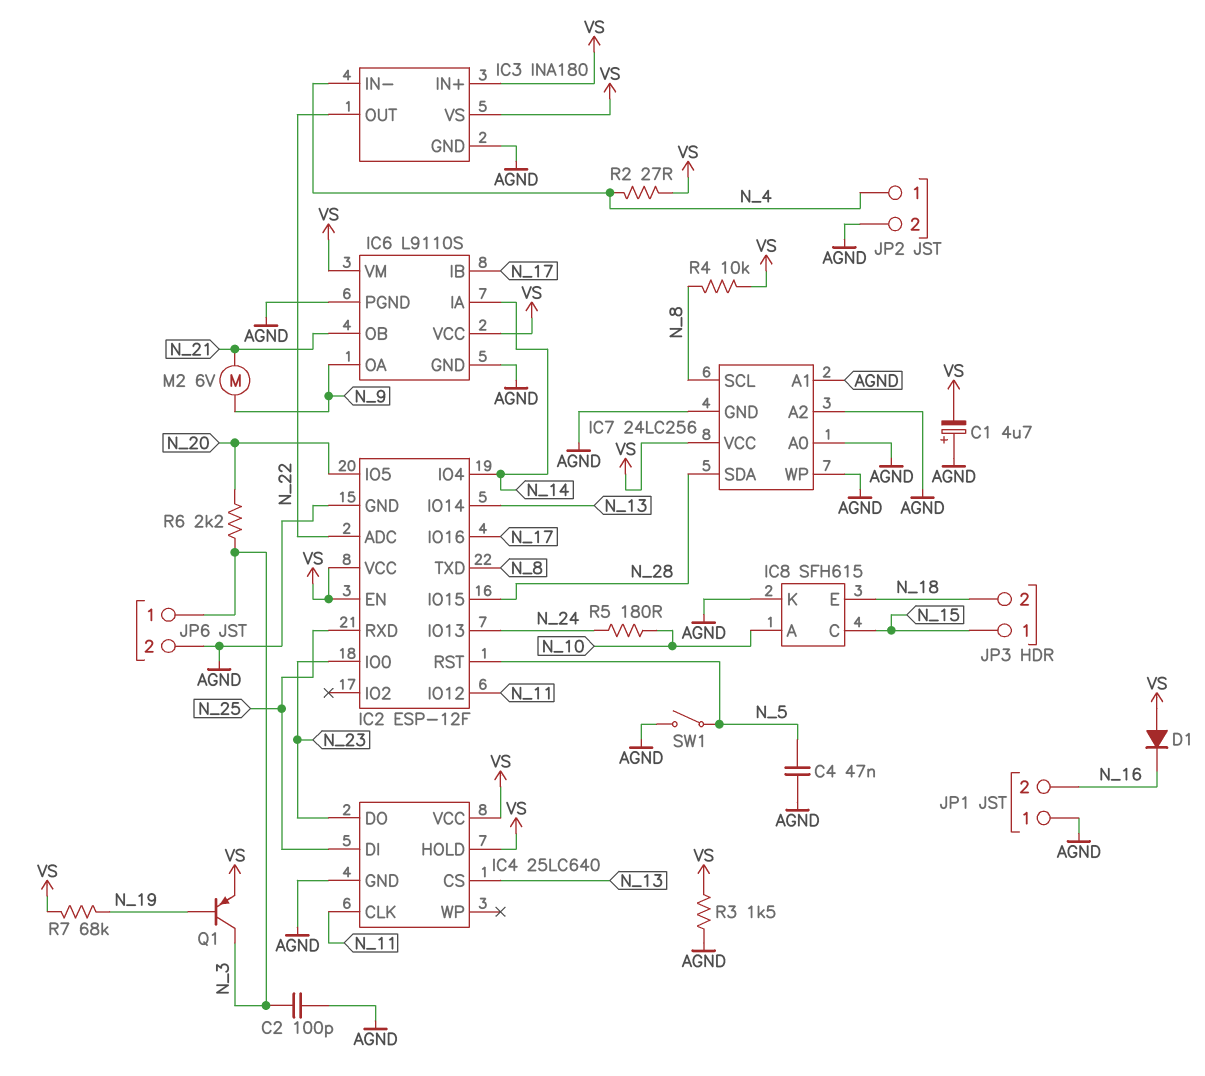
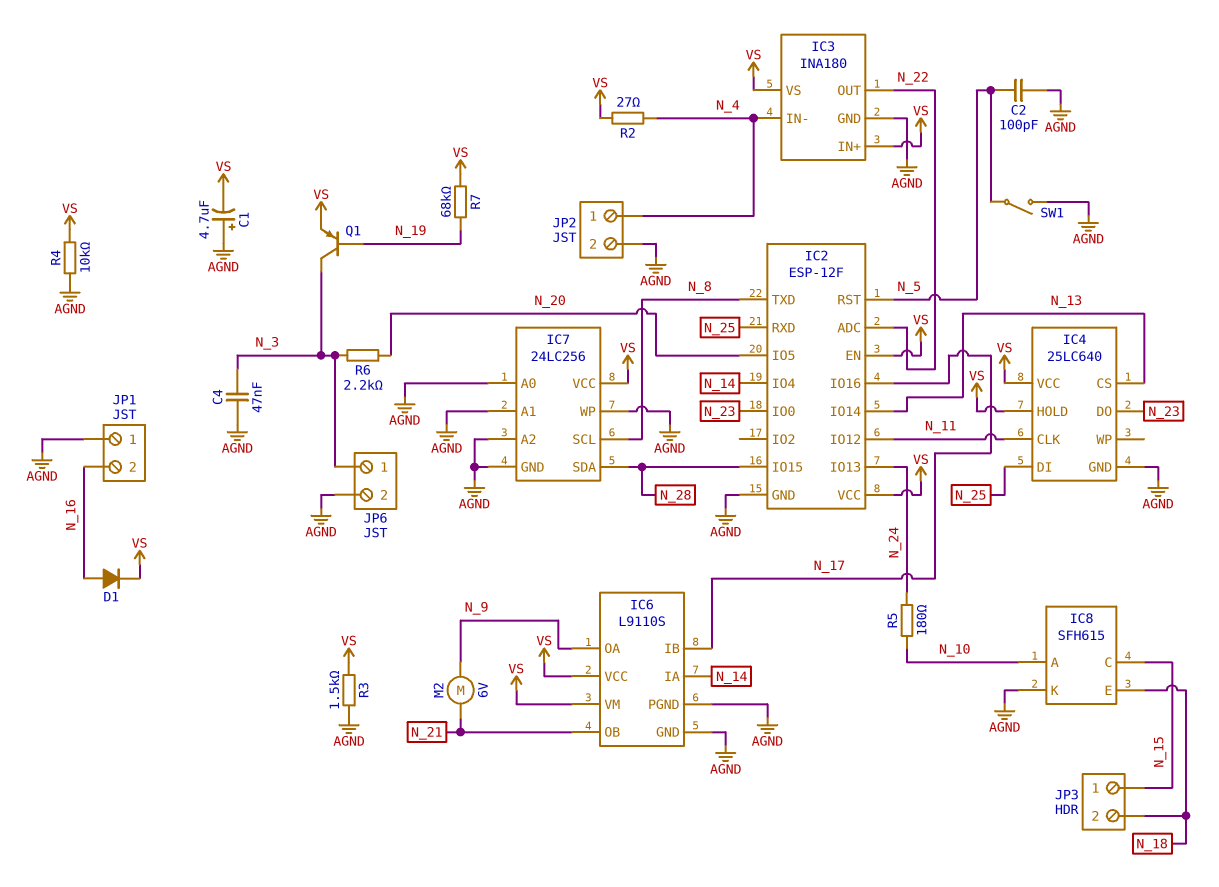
C2: 100pF (AGND, N_3) -> 100pF (AGND, N_5)
C4: 47nF (AGND, N_5) -> 47nF (AGND, N_3)
D1: diode (A VS, K N_16) -> diode (A N_16, K VS)
R4: 10k (N_8, VS) -> 10k (AGND, VS)

